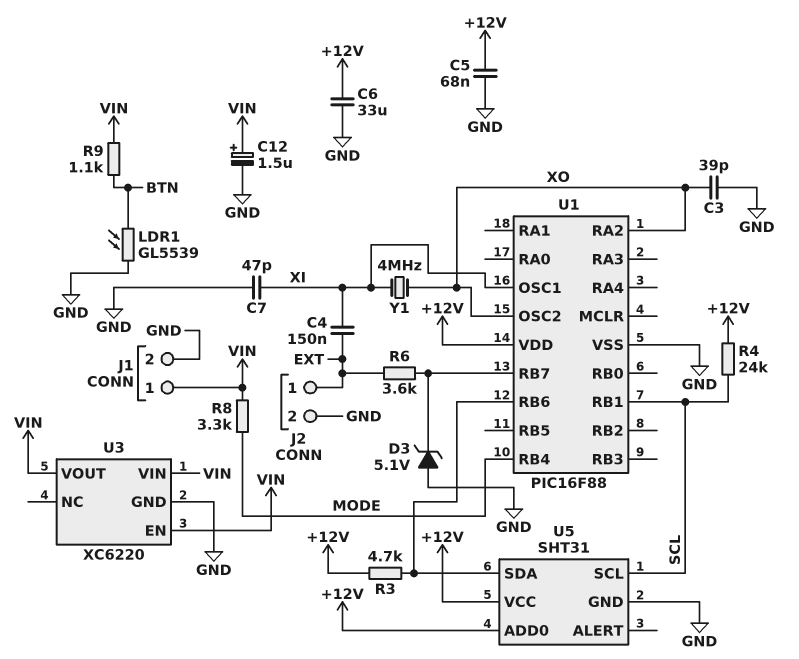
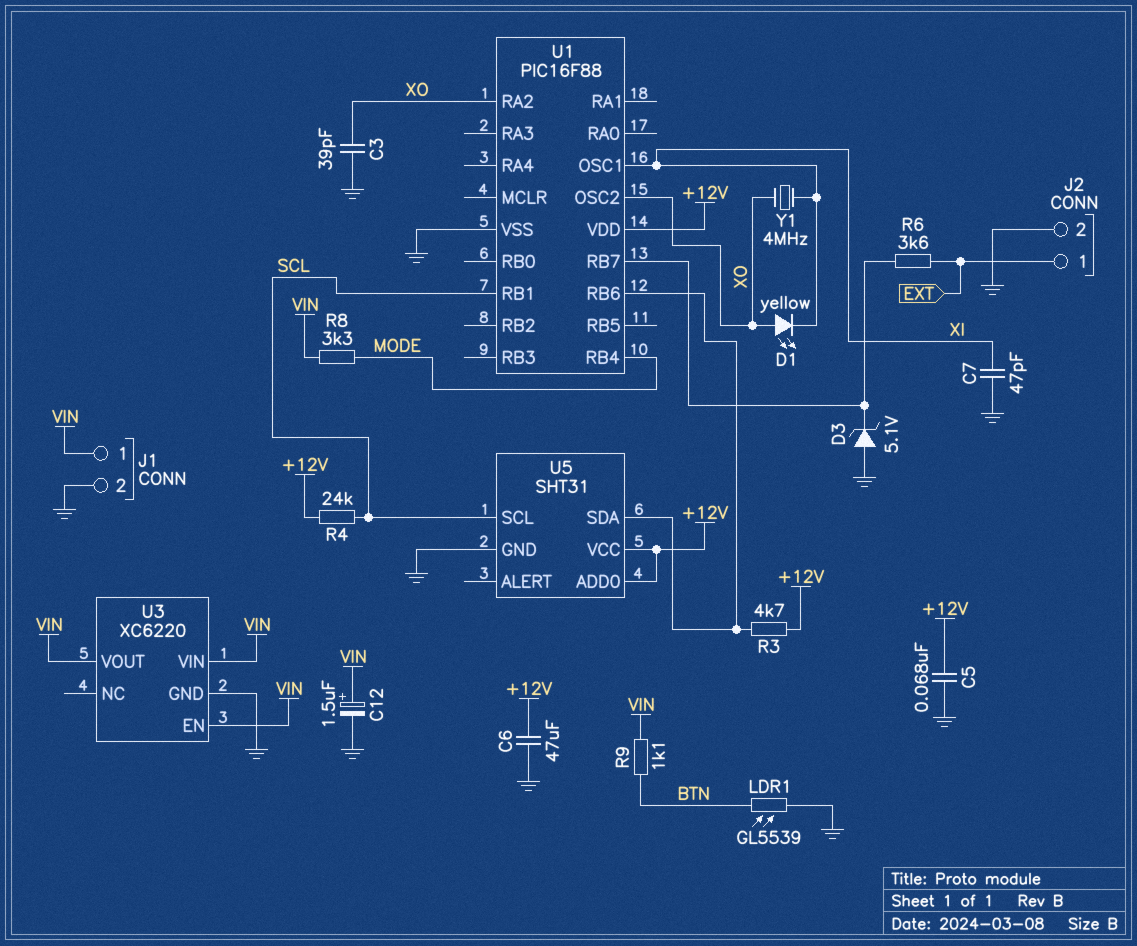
C4: 150nF (EXT, XI) -> none
C6: 33uF (+12V, GND) -> 47uF (+12V, GND)
D1: none -> LED yellow (A XO, K XI)

